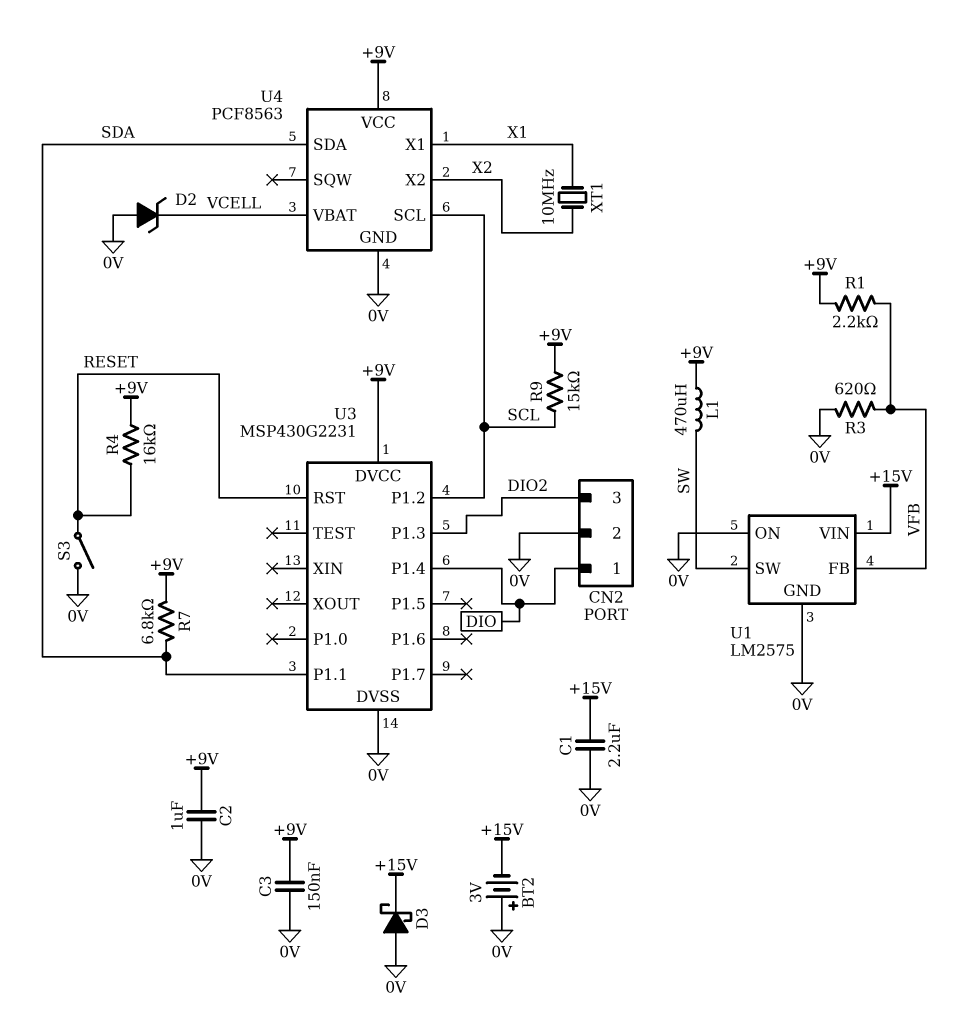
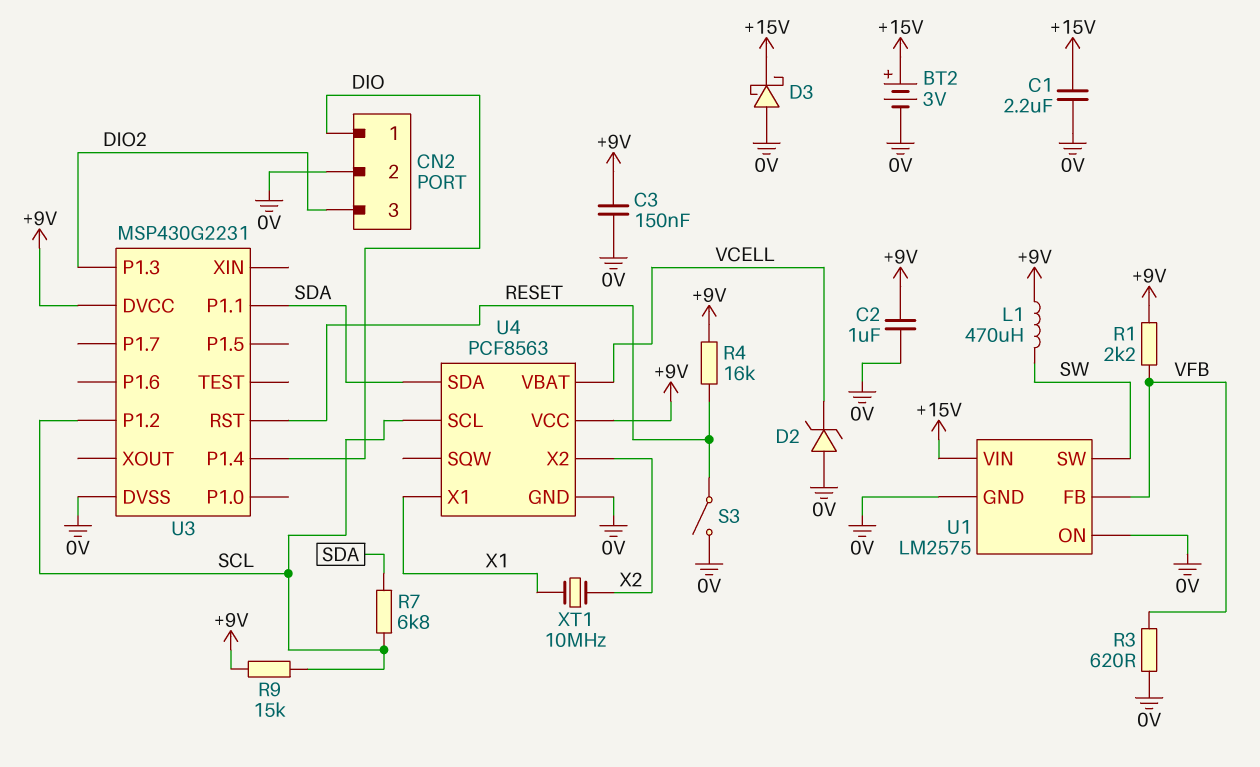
BT2: 3V (plus 0V, minus +15V) -> 3V (plus +15V, minus 0V)
R7: 6.8k (+9V, SDA) -> 6.8k (SCL, SDA)

